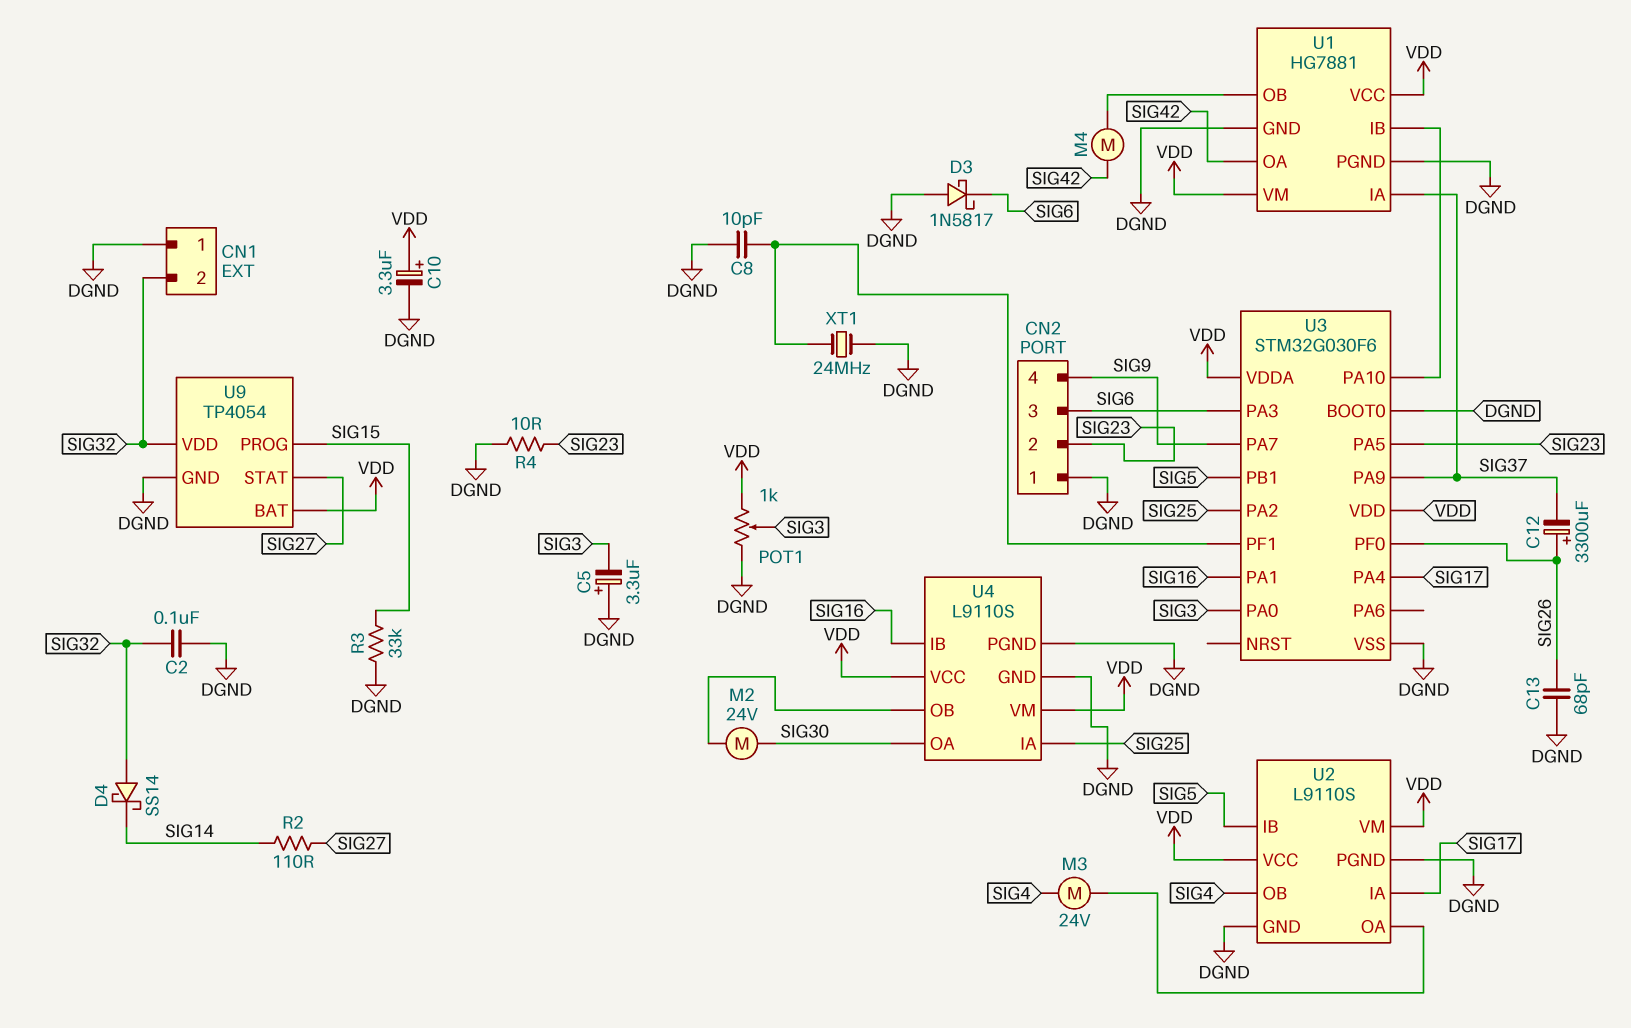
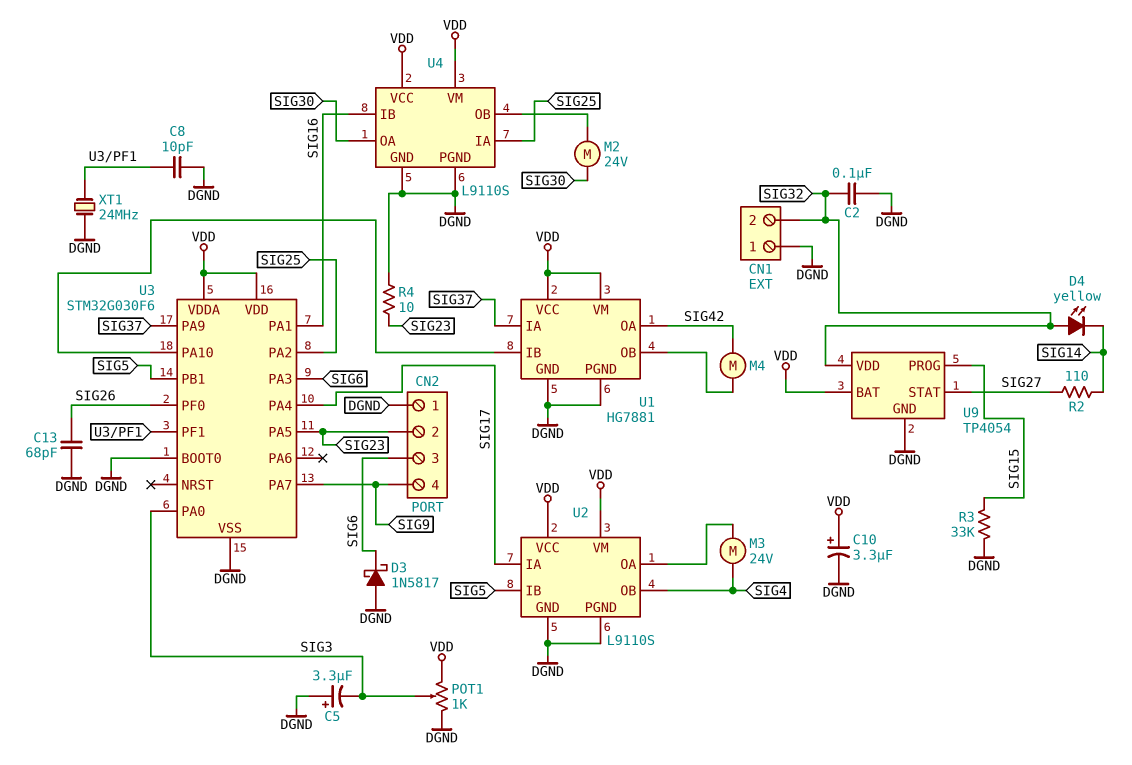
C12: 3300uF (plus SIG26, minus SIG37) -> none
D4: schottky SS14 (A SIG32, K SIG14) -> LED yellow (A SIG32, K SIG14)

